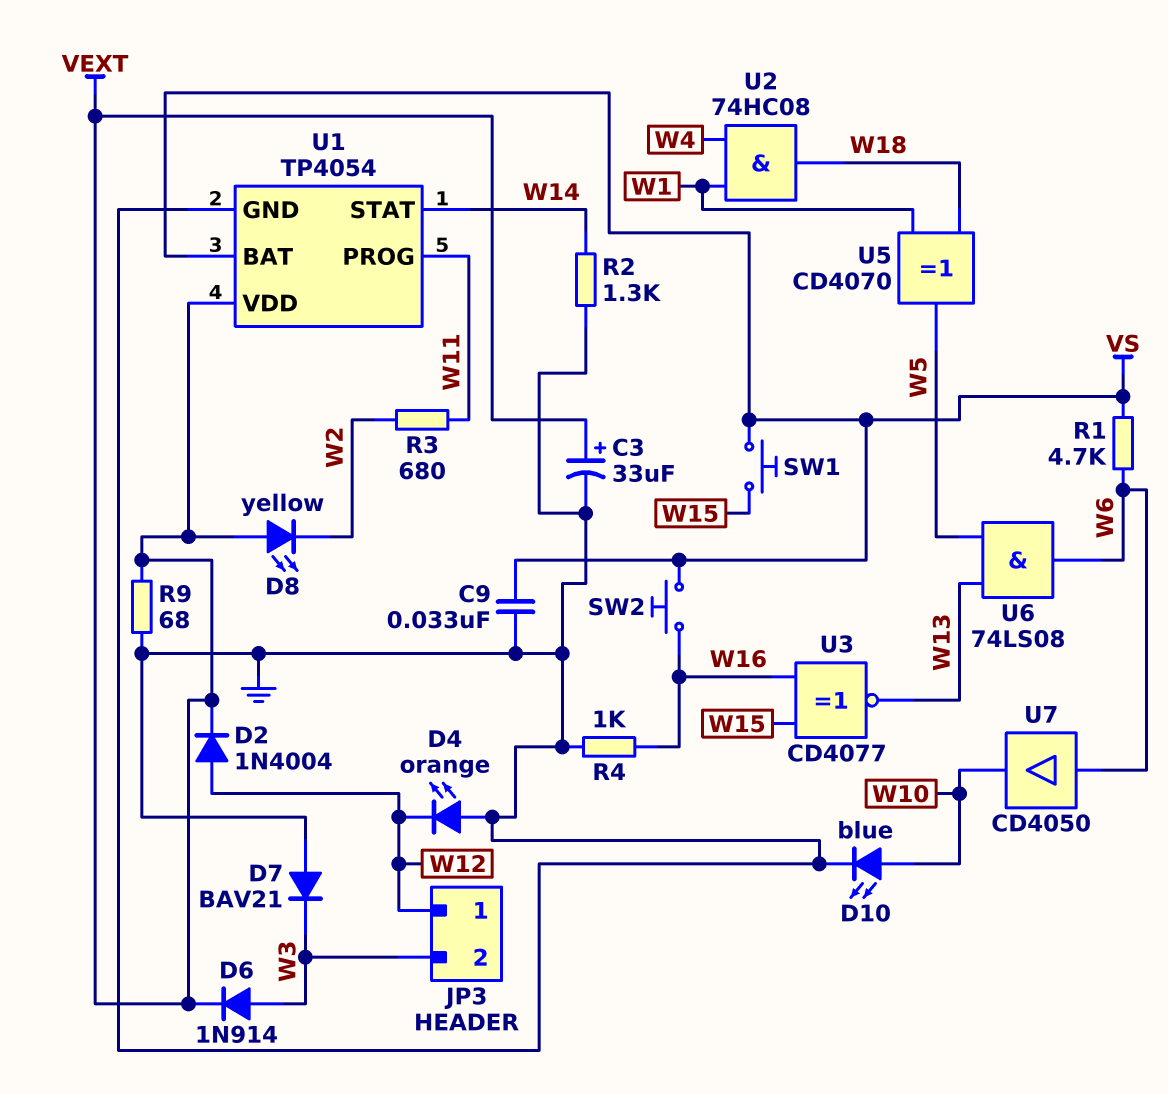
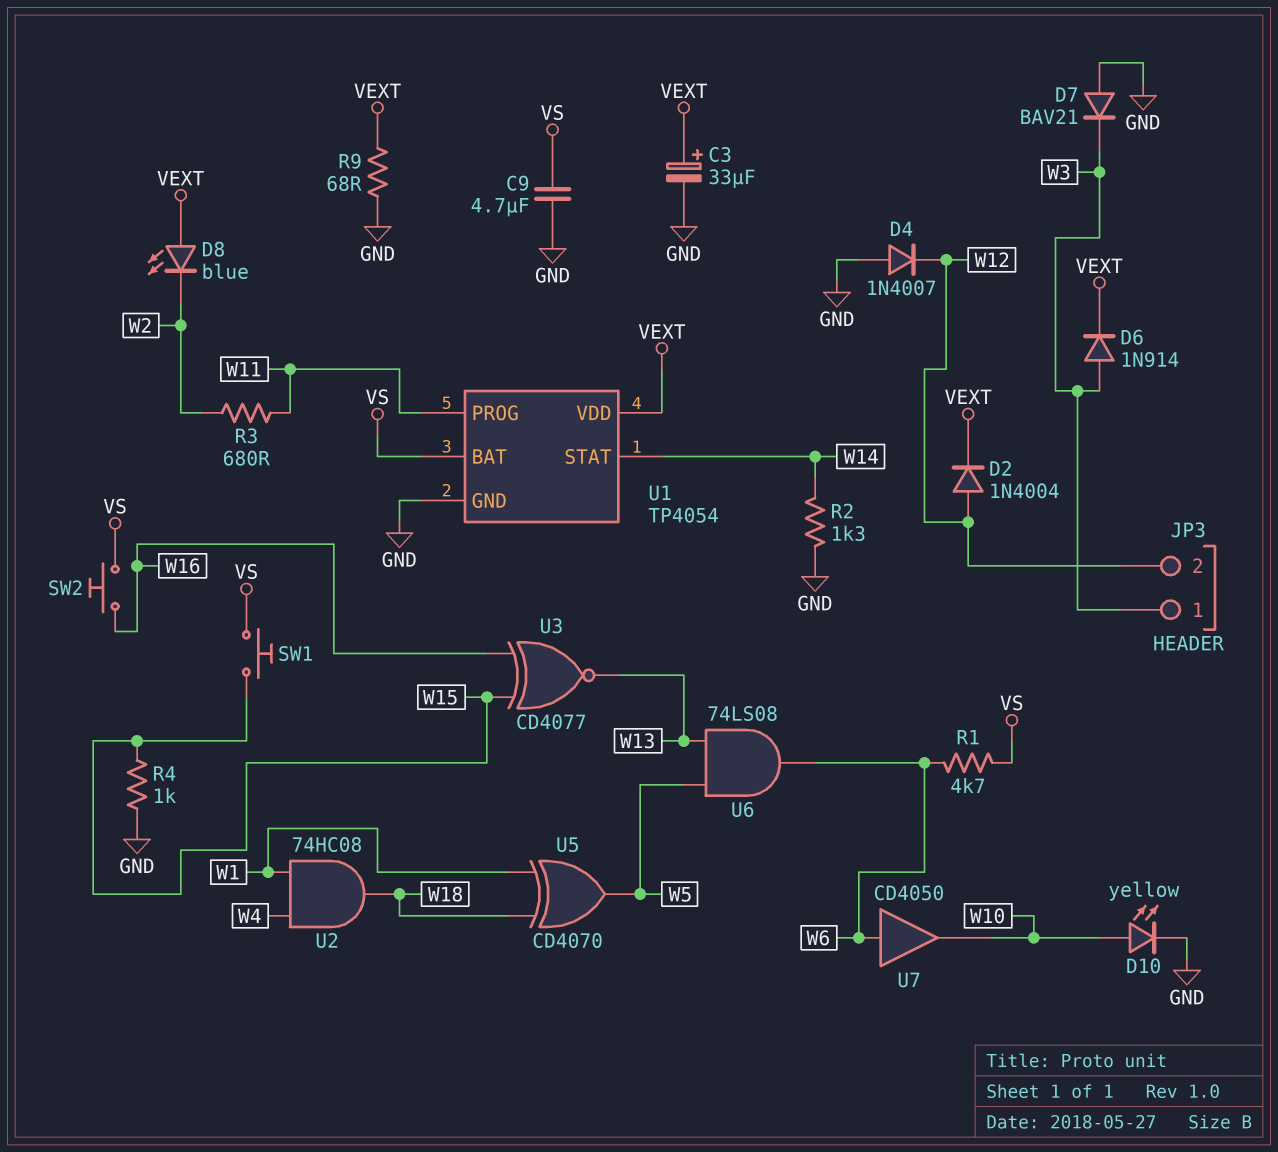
C9: 33nF (GND, VS) -> 4.7uF (GND, VS)
D4: LED orange (A GND, K W12) -> diode 1N4007 (A GND, K W12)
D8: LED yellow (A VEXT, K W2) -> LED blue (A VEXT, K W2)
D10: LED blue (A W10, K GND) -> LED yellow (A W10, K GND)
JP3 pin 1: W12 -> W3
JP3 pin 2: W3 -> W12
R4: 1k (GND, W16) -> 1k (GND, W15)

